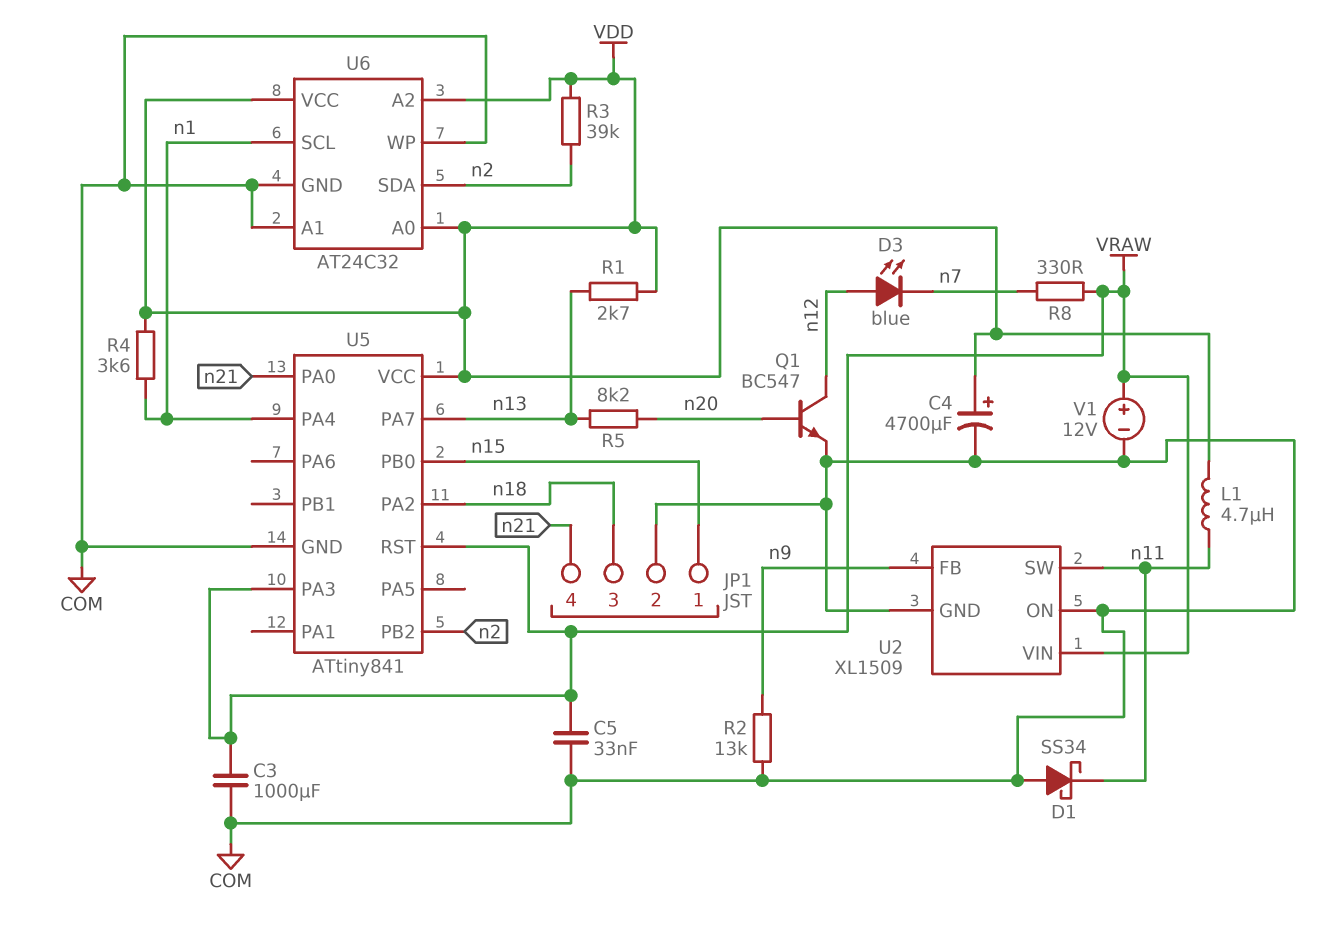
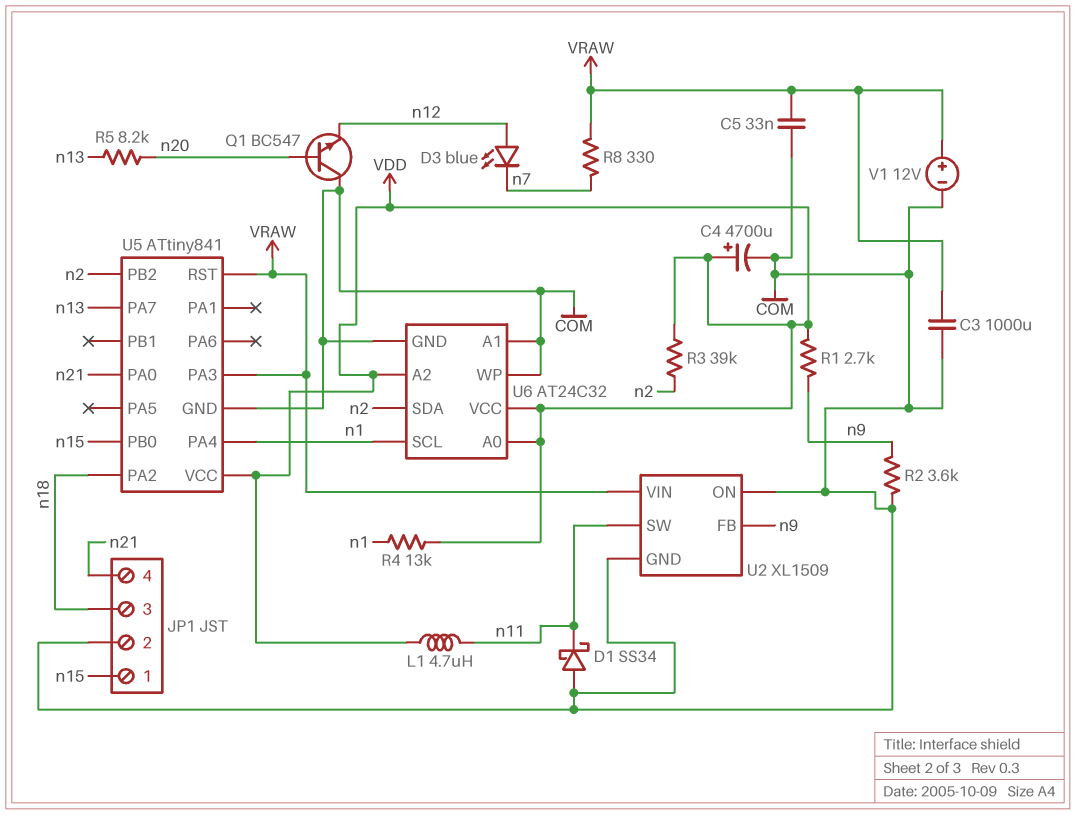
Q1: NPN BC547 (B n20, C n12, E COM) -> NPN BC547 (B n20, C COM, E n12)
R1: 2.7k (VDD, n13) -> 2.7k (VDD, n9)
R2: 13k (COM, n9) -> 3.6k (COM, n9)
R4: 3.6k (VDD, n1) -> 13k (VDD, n1)

